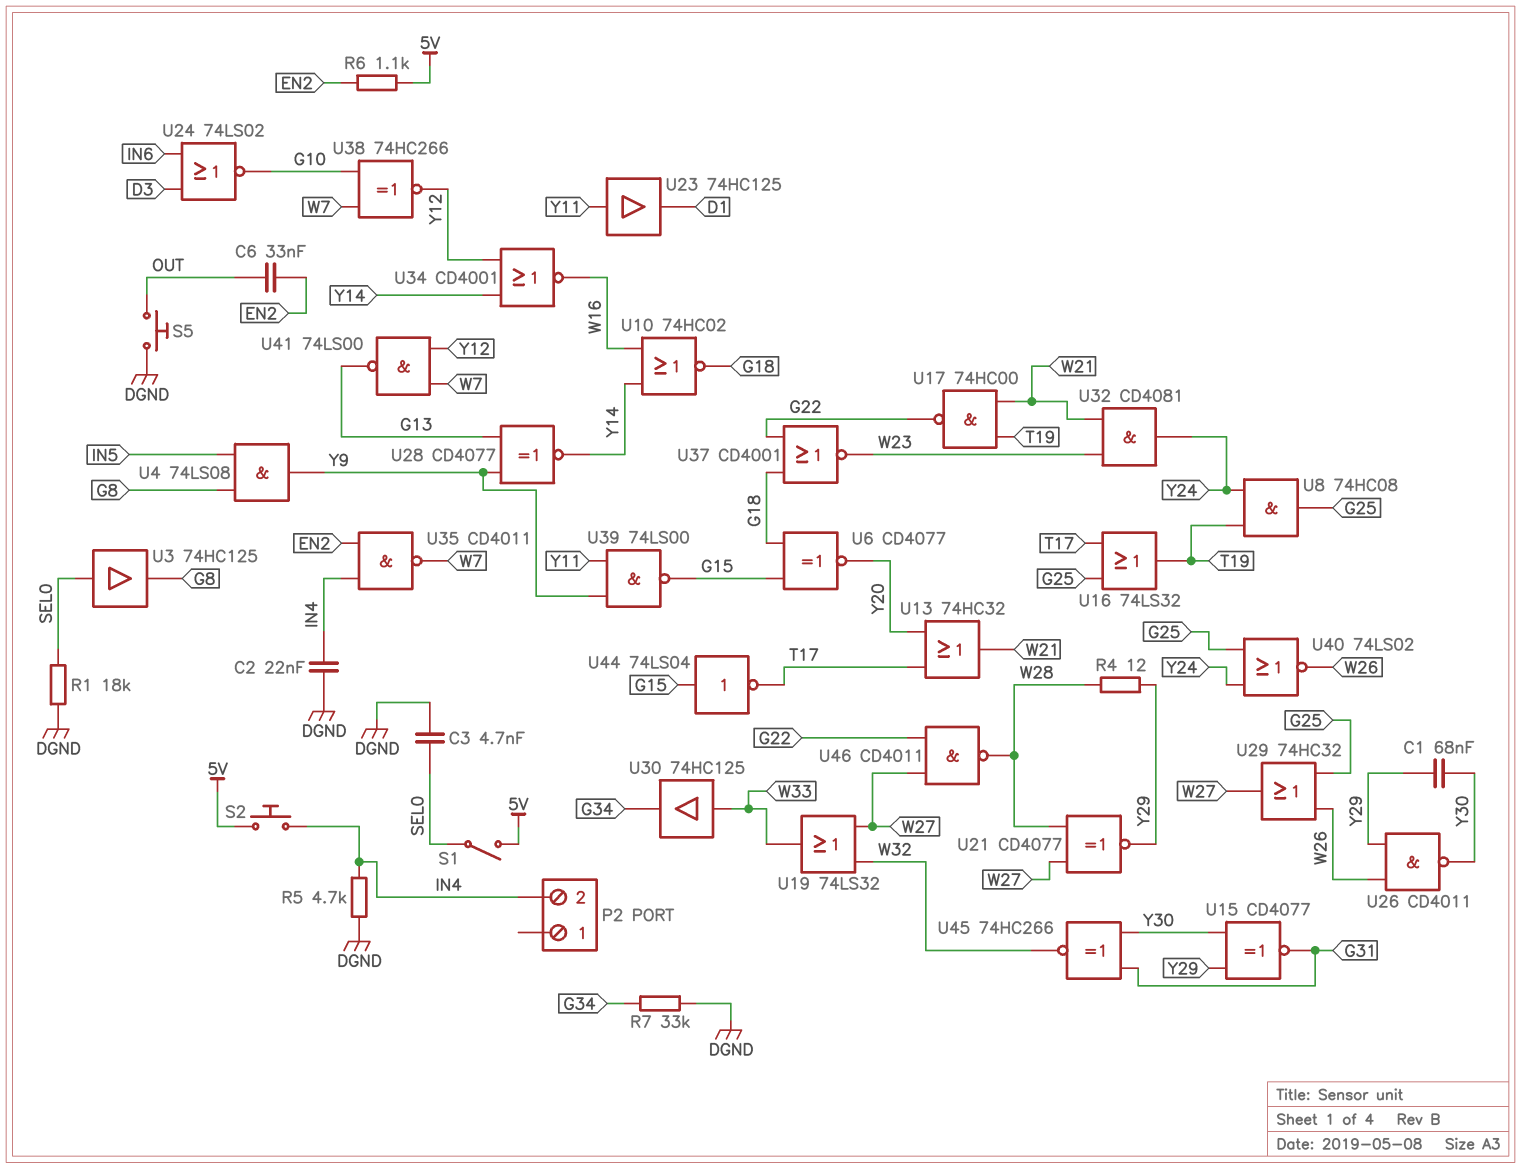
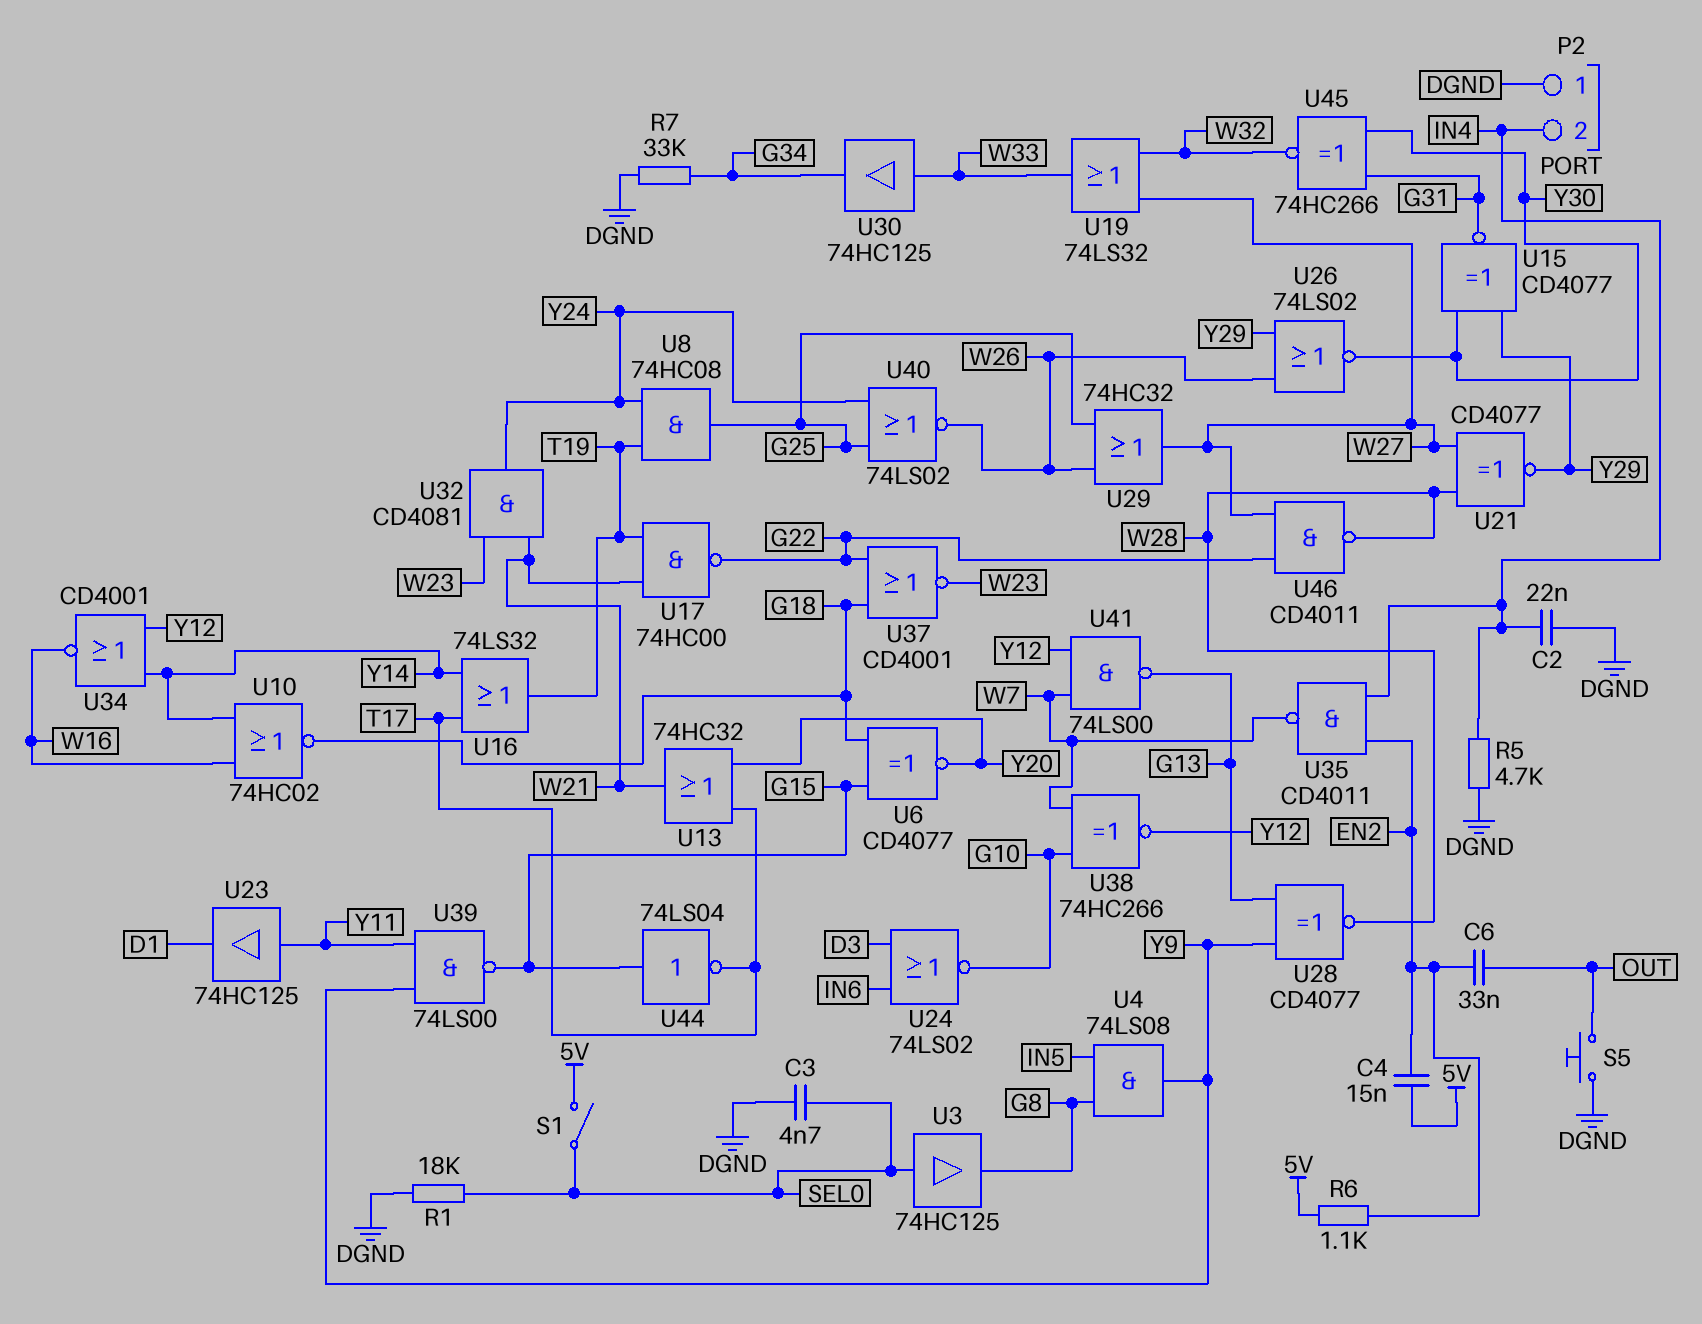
C1: 68nF (Y29, Y30) -> none
C4: none -> 15nF (5V, EN2)
P2 pin 1: none -> DGND
R4: 12 (W28, Y29) -> none
S2: button (5V, IN4) -> none
U16: OR 74LS32 (in G25, in T17, out T19) -> OR 74LS32 (in T17, in Y14, out T19)
U26: NAND CD4011 (in W26, in Y29, out Y30) -> NOR 74LS02 (in W26, in Y29, out Y30)
U28: XNOR CD4077 (in G13, in Y9, out Y14) -> XNOR CD4077 (in G13, in Y9, out W28)

